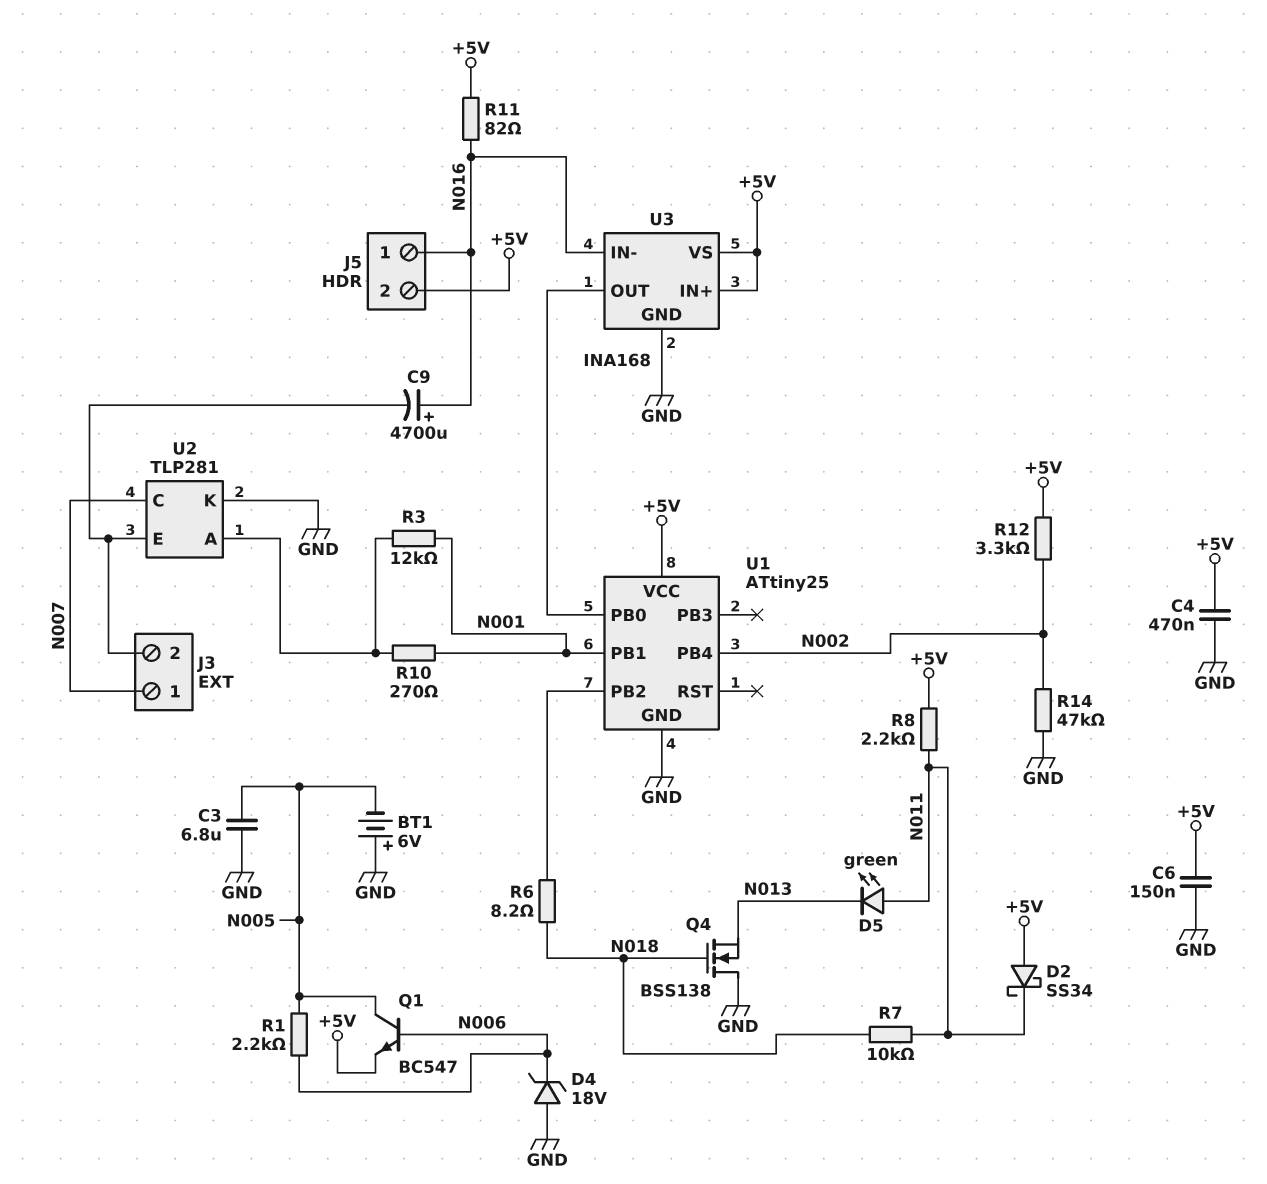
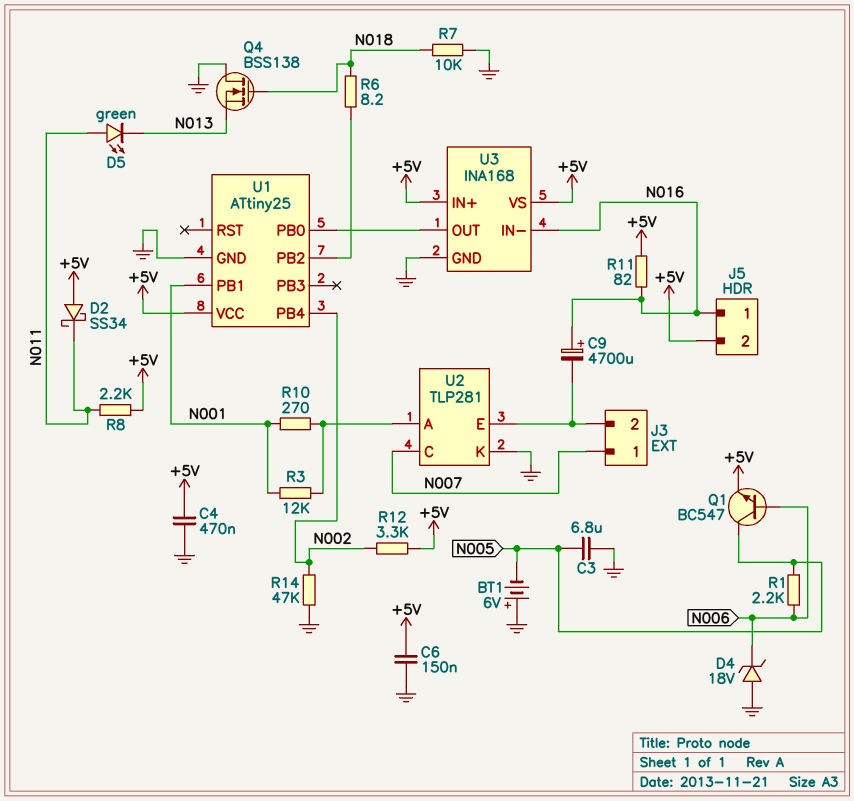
R7: 10k (N011, N018) -> 10k (GND, N018)

